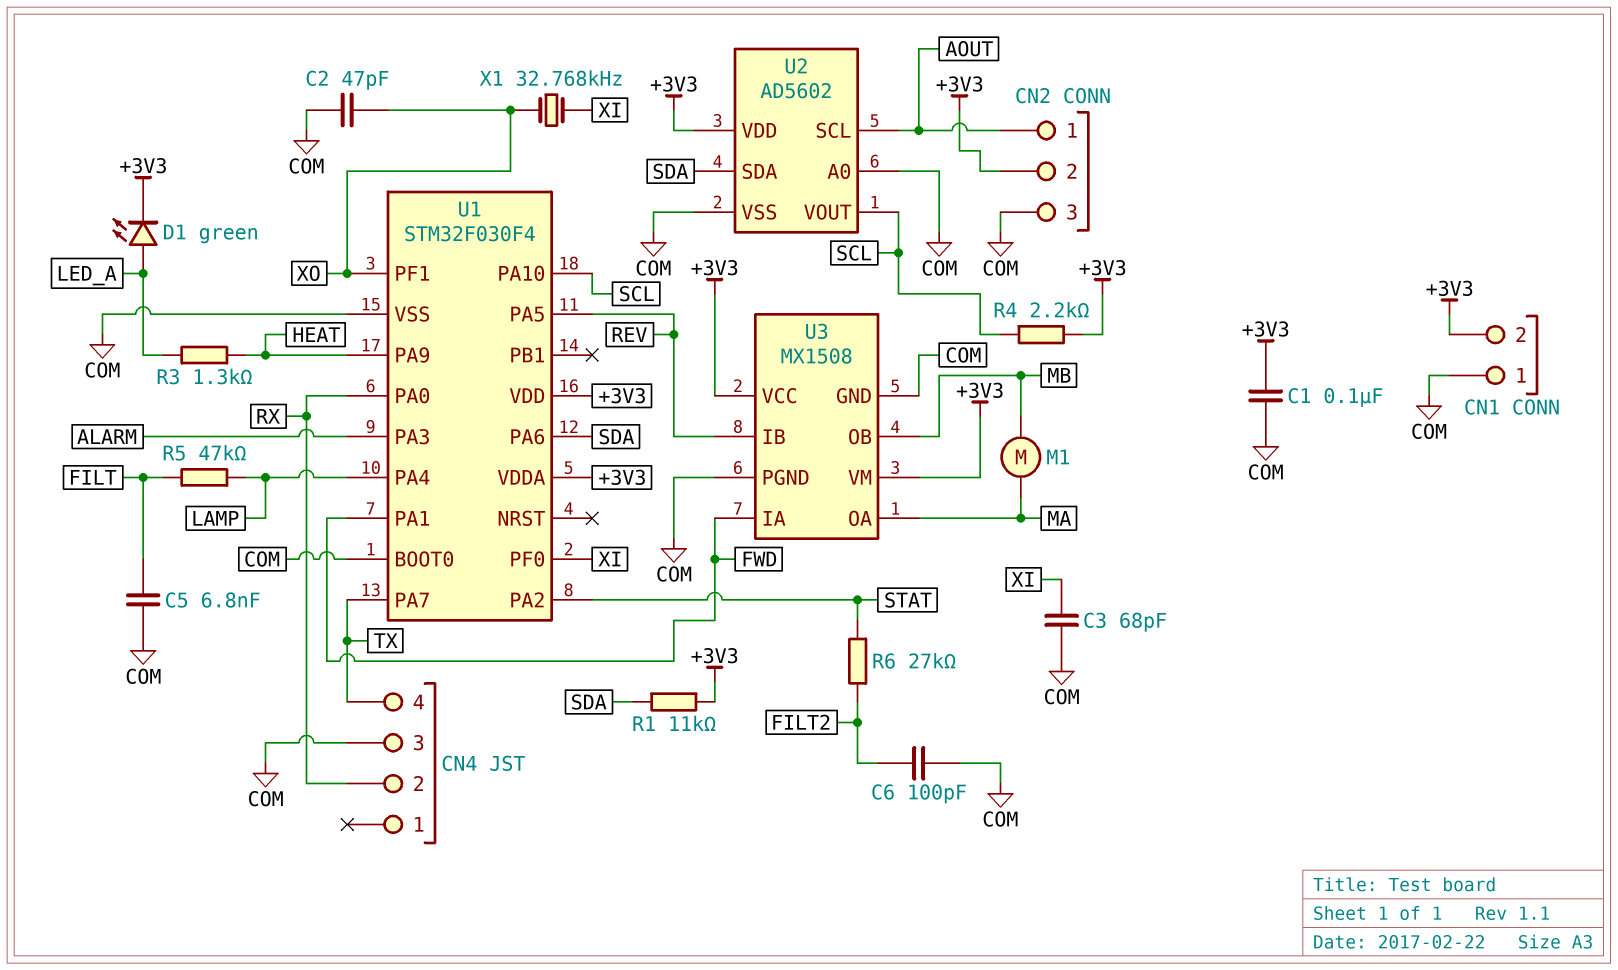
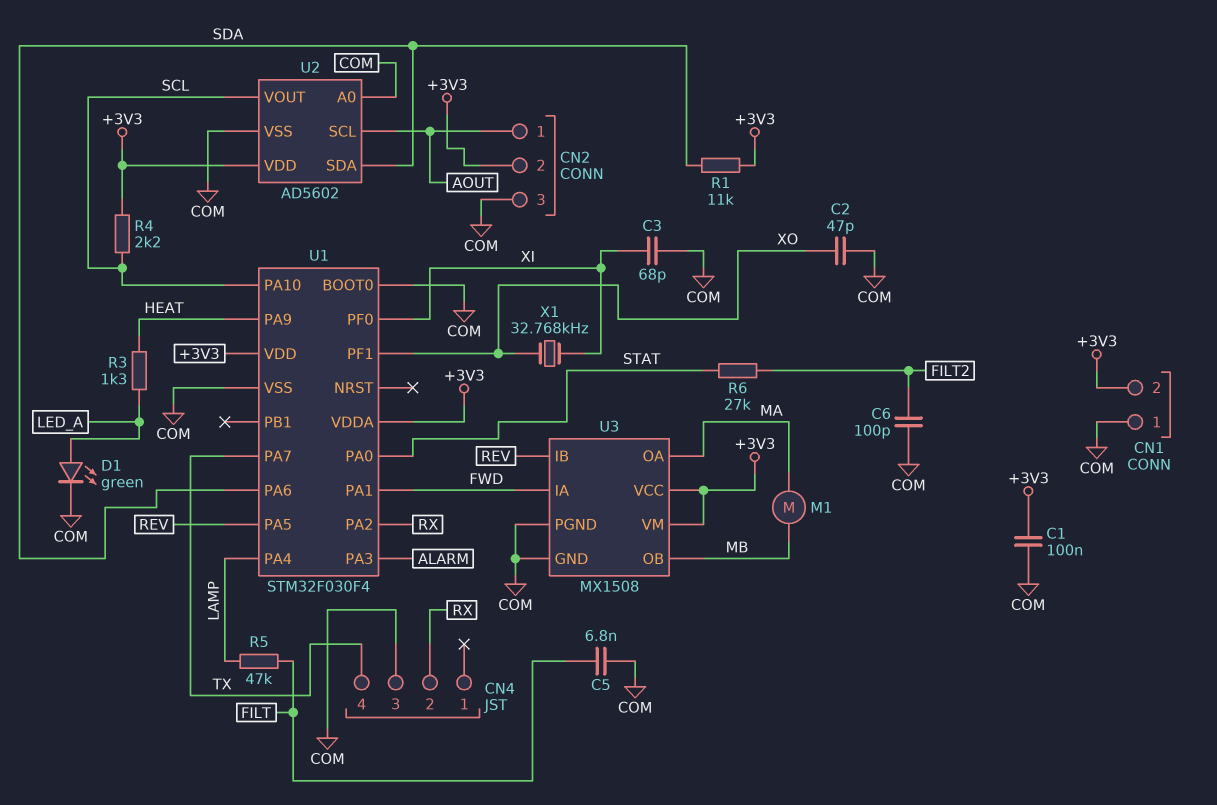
D1: LED green (A LED_A, K +3V3) -> LED green (A LED_A, K COM)
U1 pin PA0: RX -> STAT
U1 pin PA2: STAT -> RX

